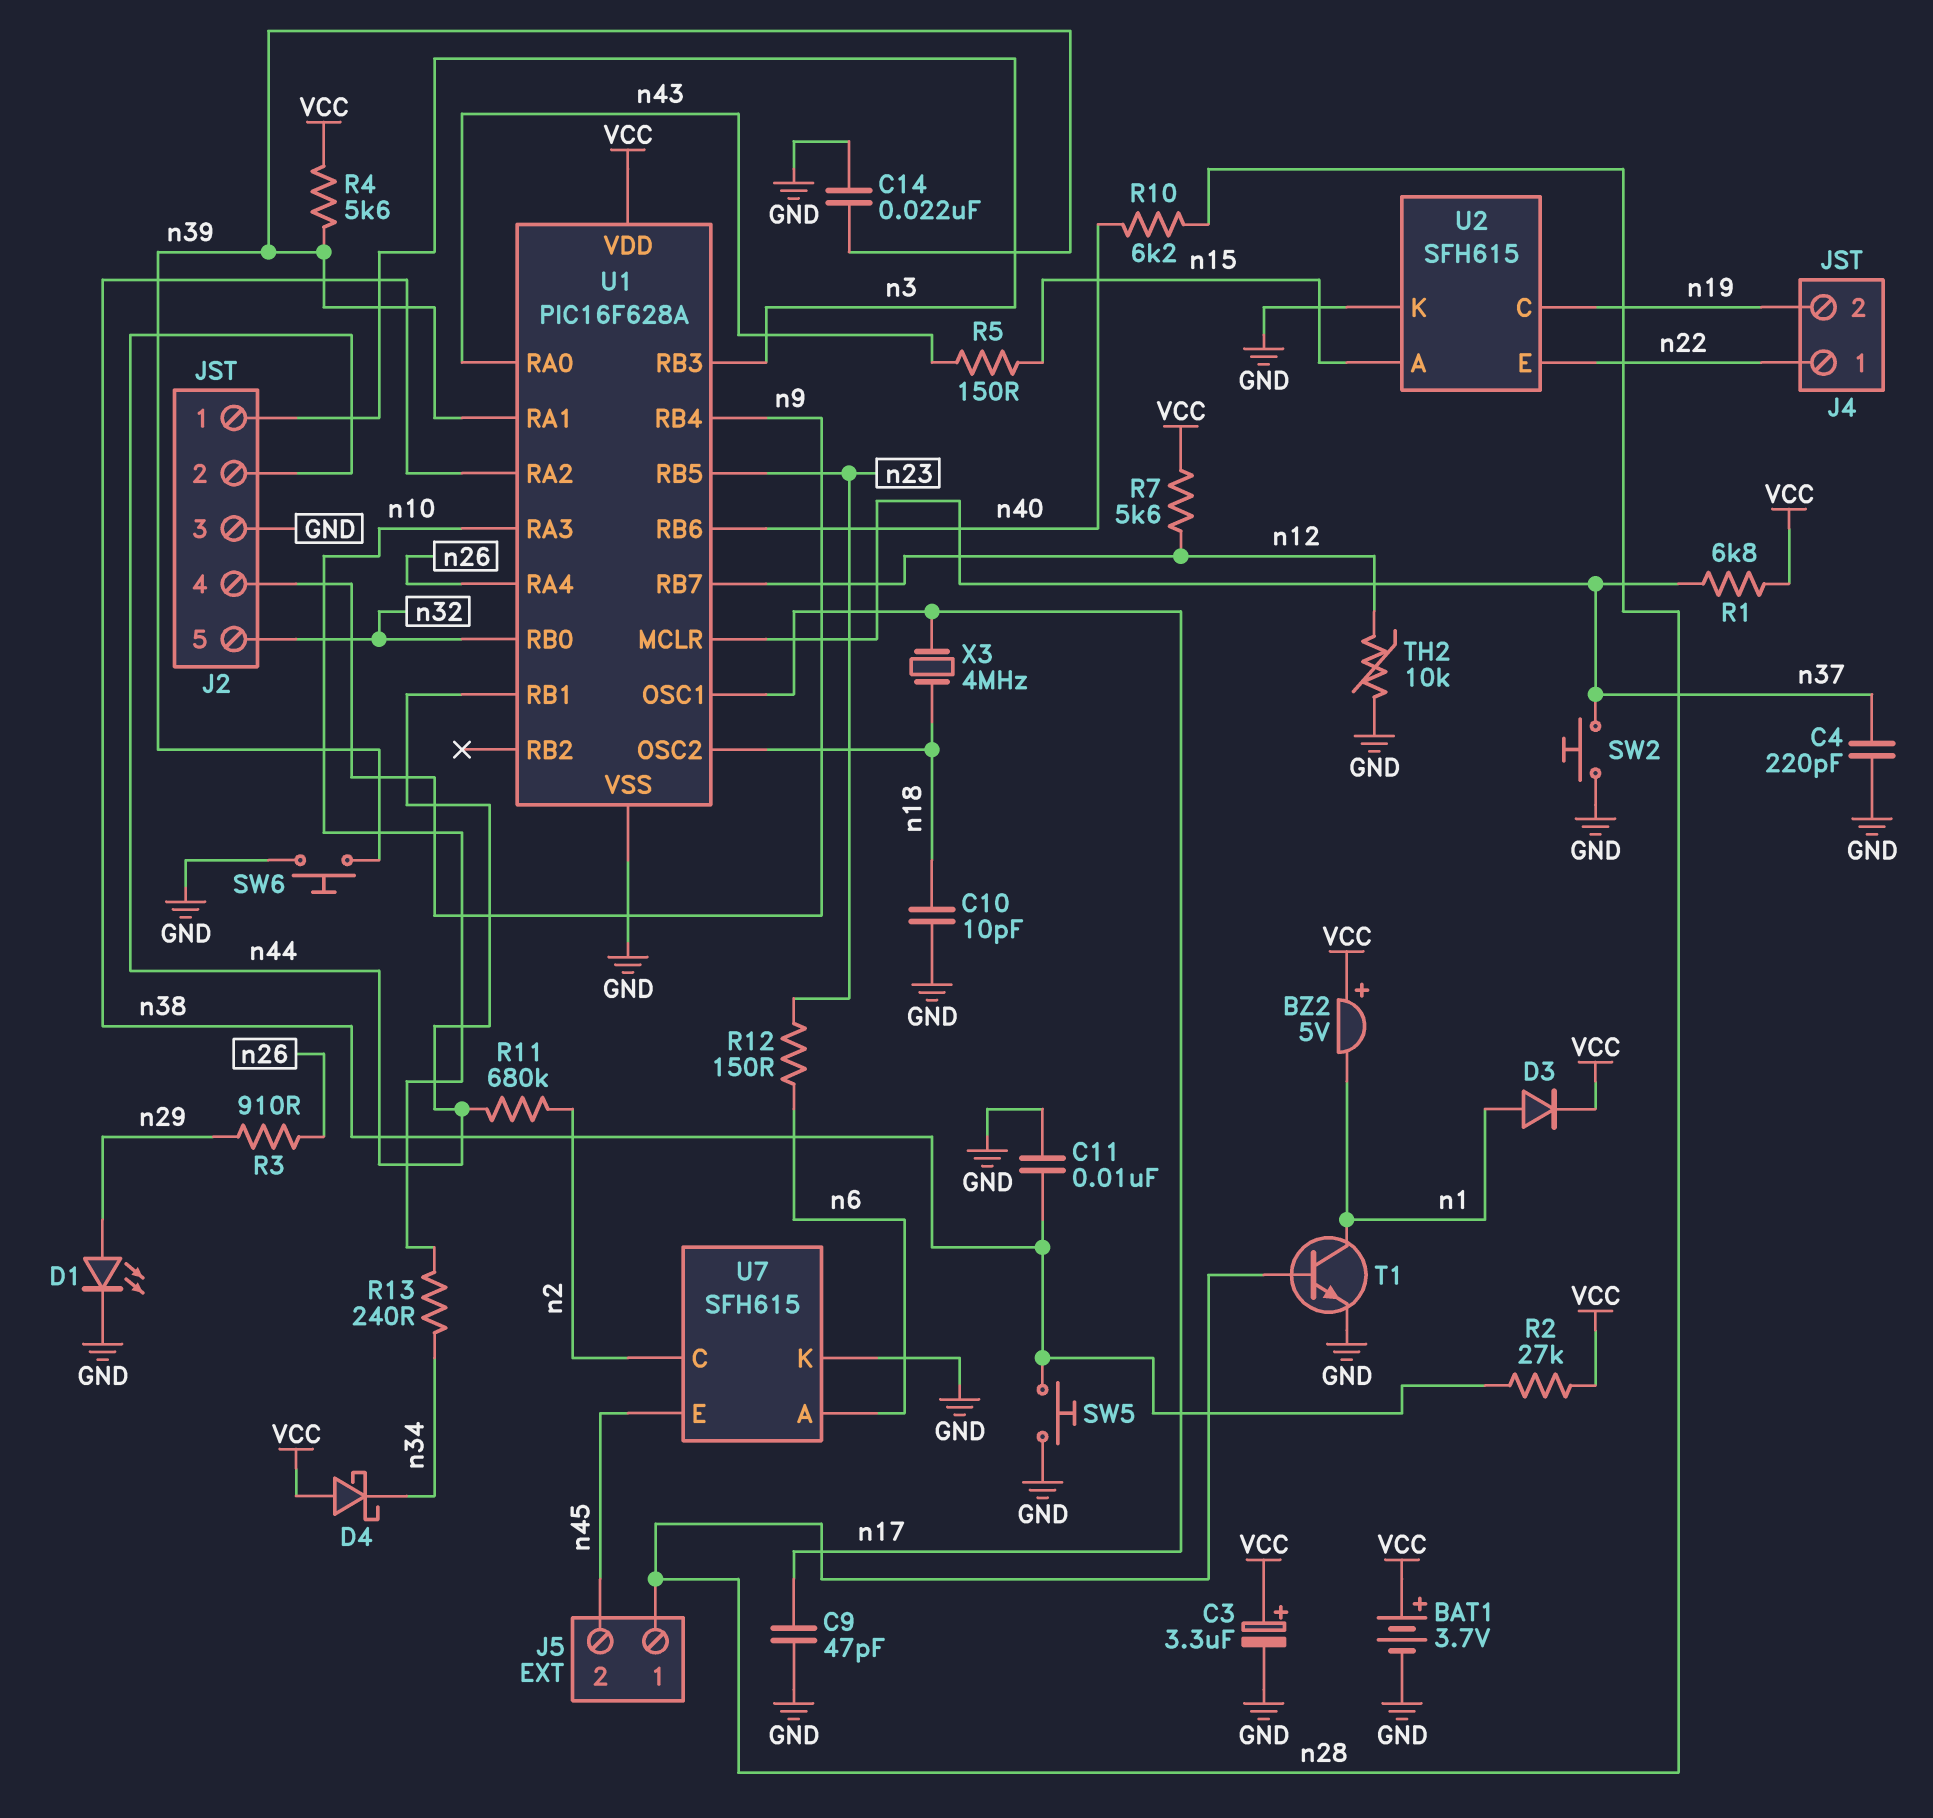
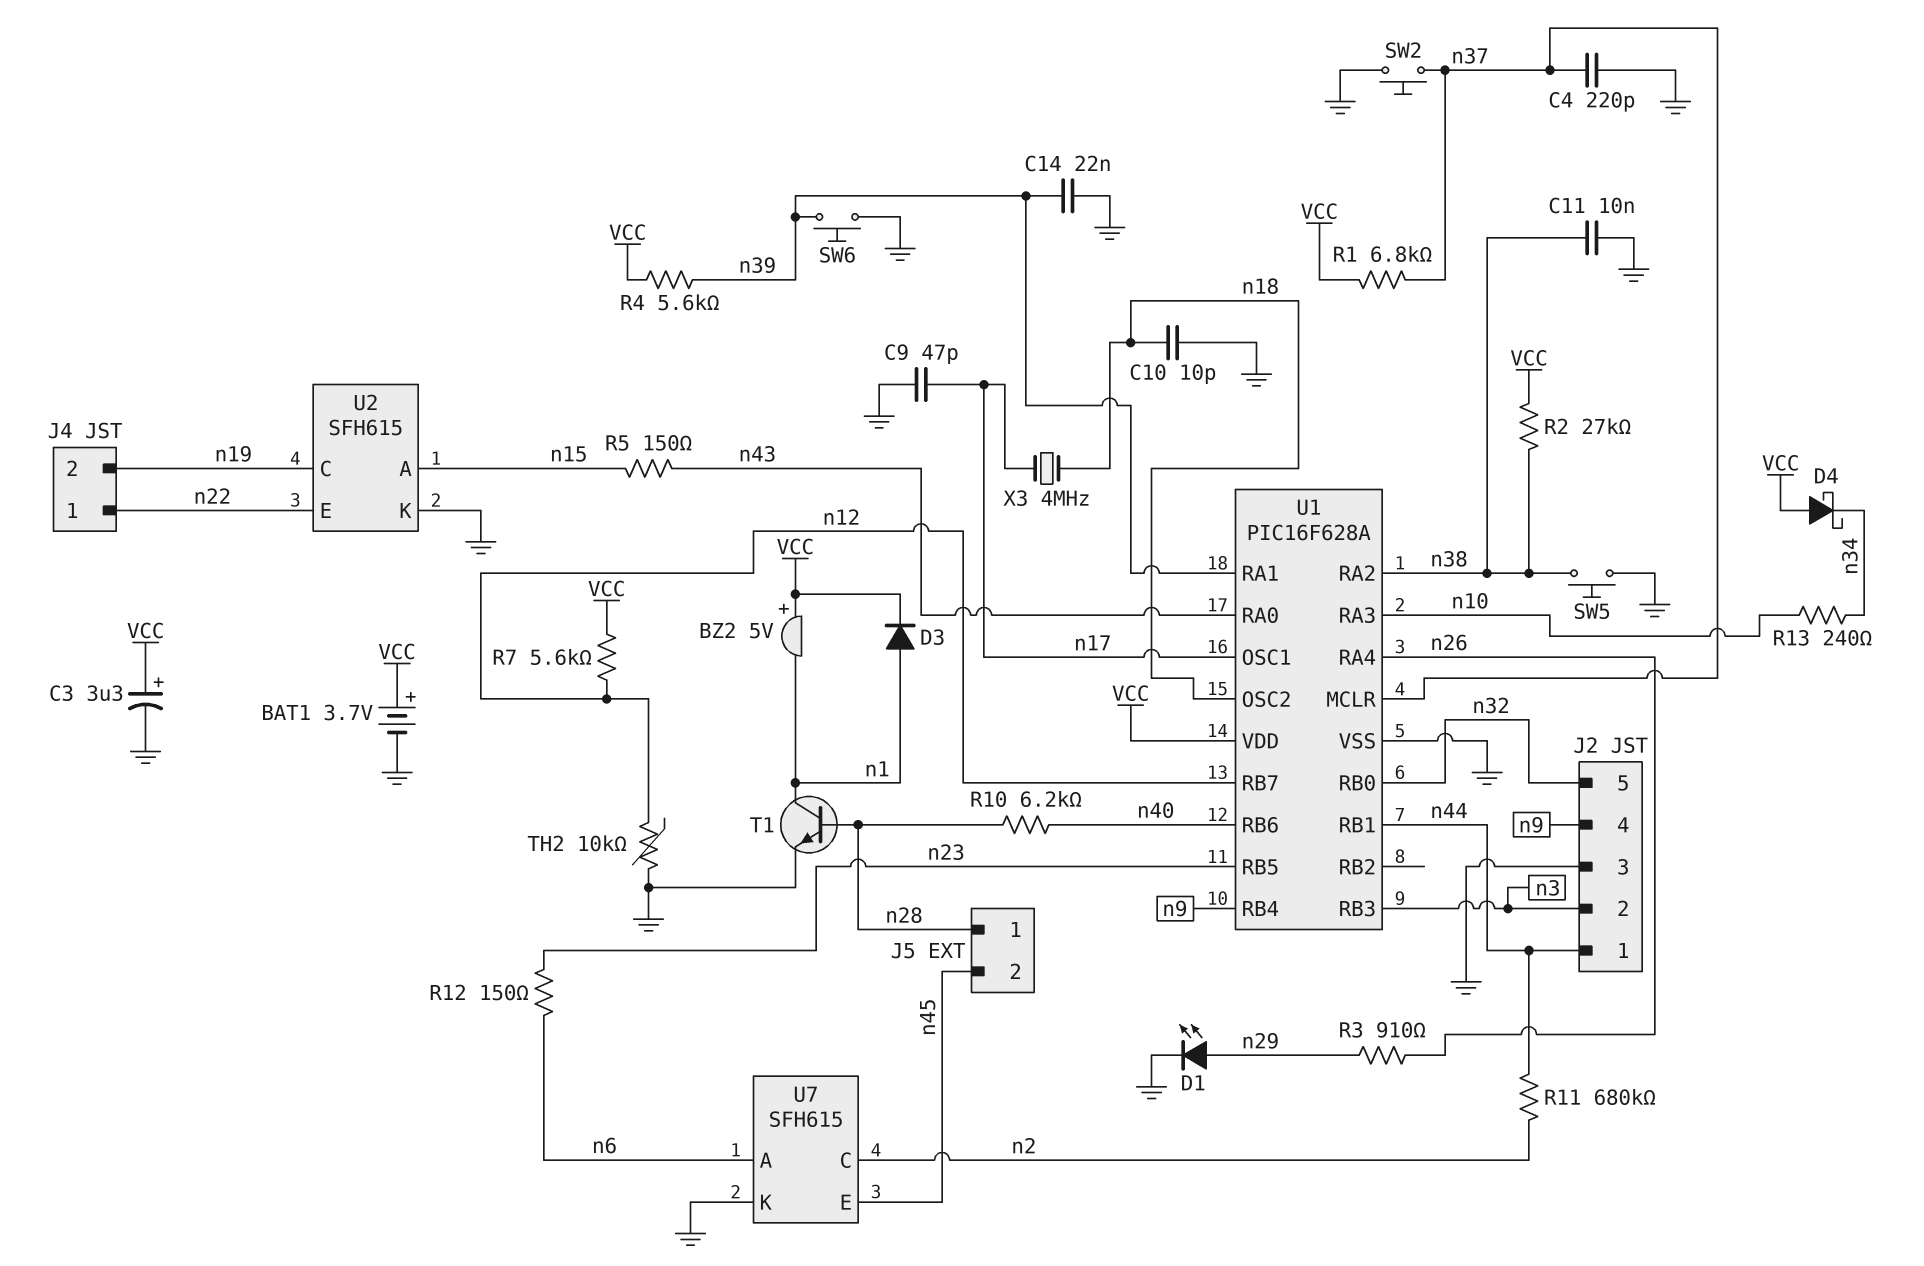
J2 pin 1: n3 -> n44
J2 pin 2: n44 -> n3

